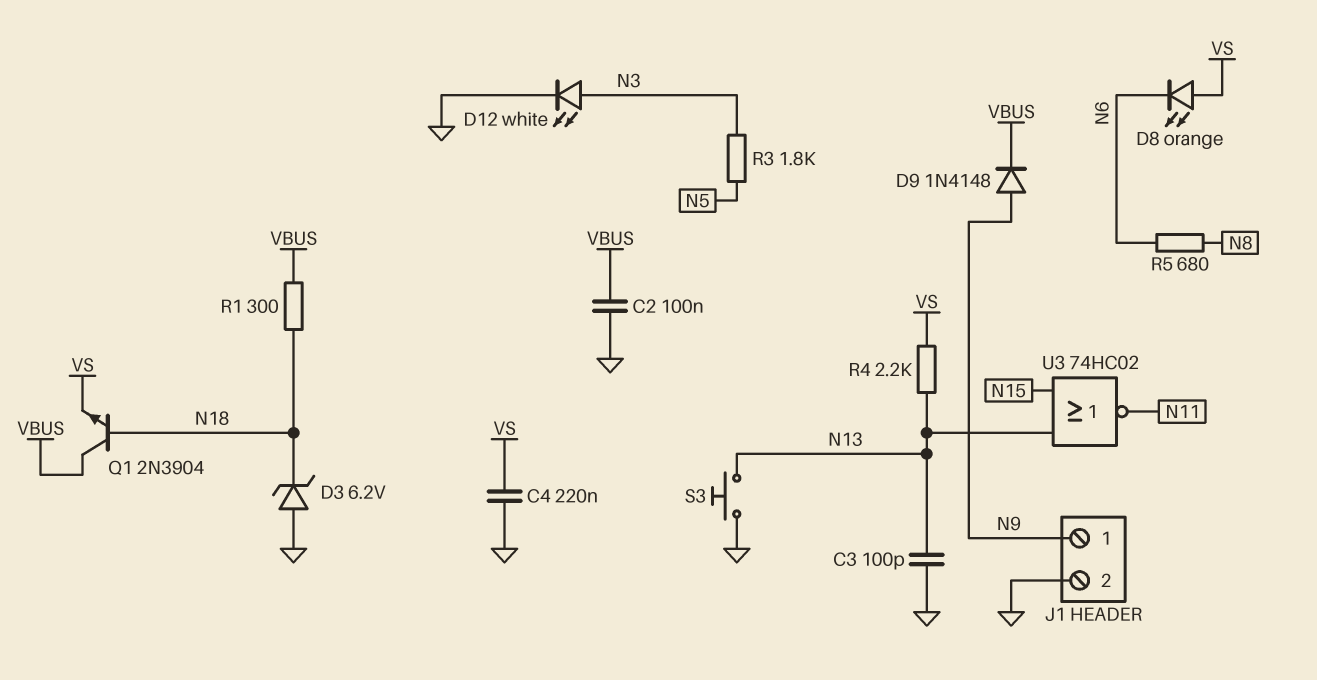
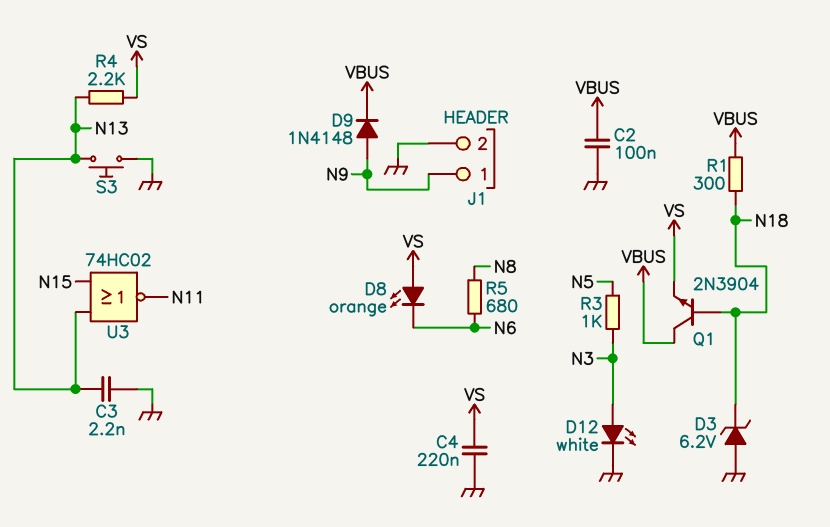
C3: 100pF (GND, N13) -> 2.2nF (GND, N13)
R3: 1.8k (N3, N5) -> 1k (N3, N5)

